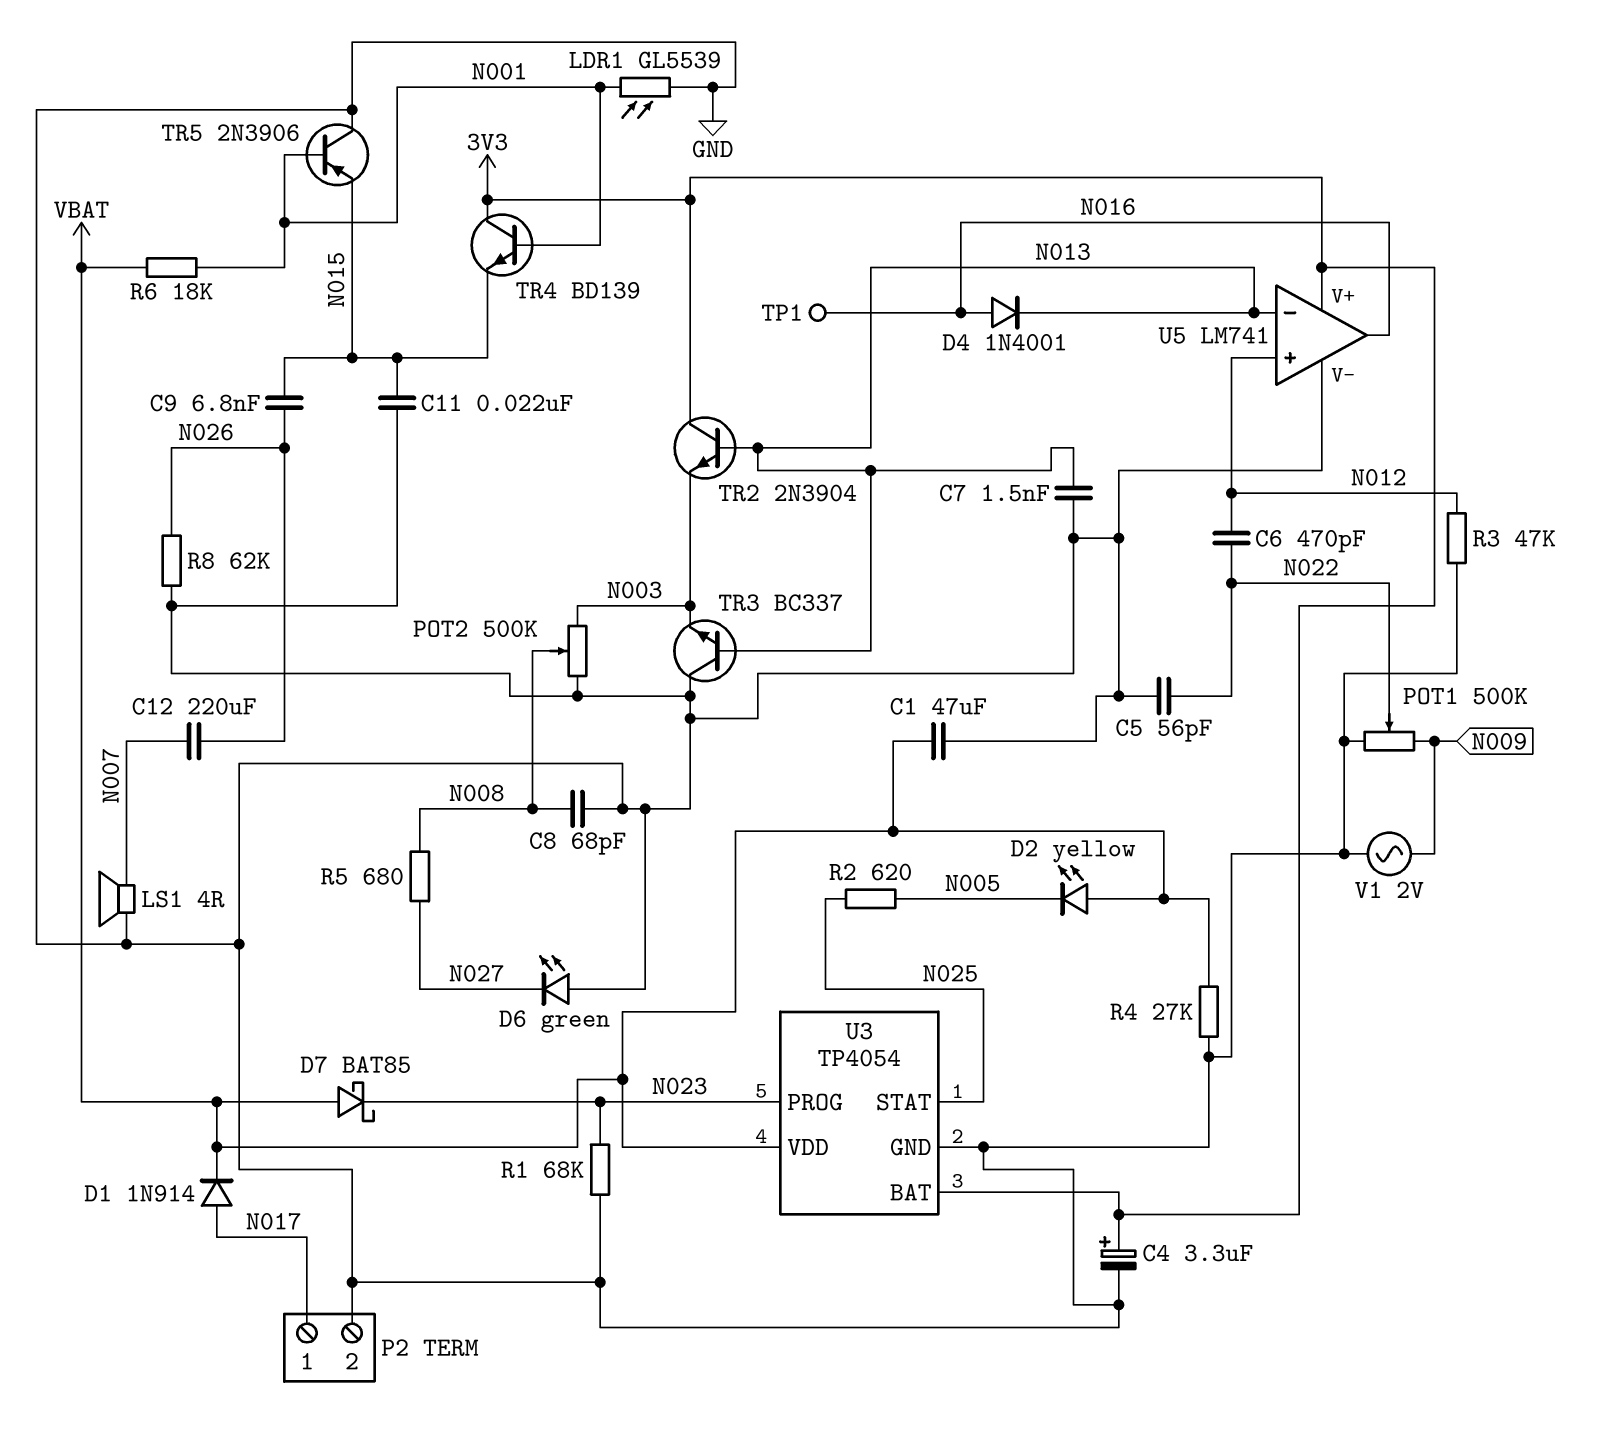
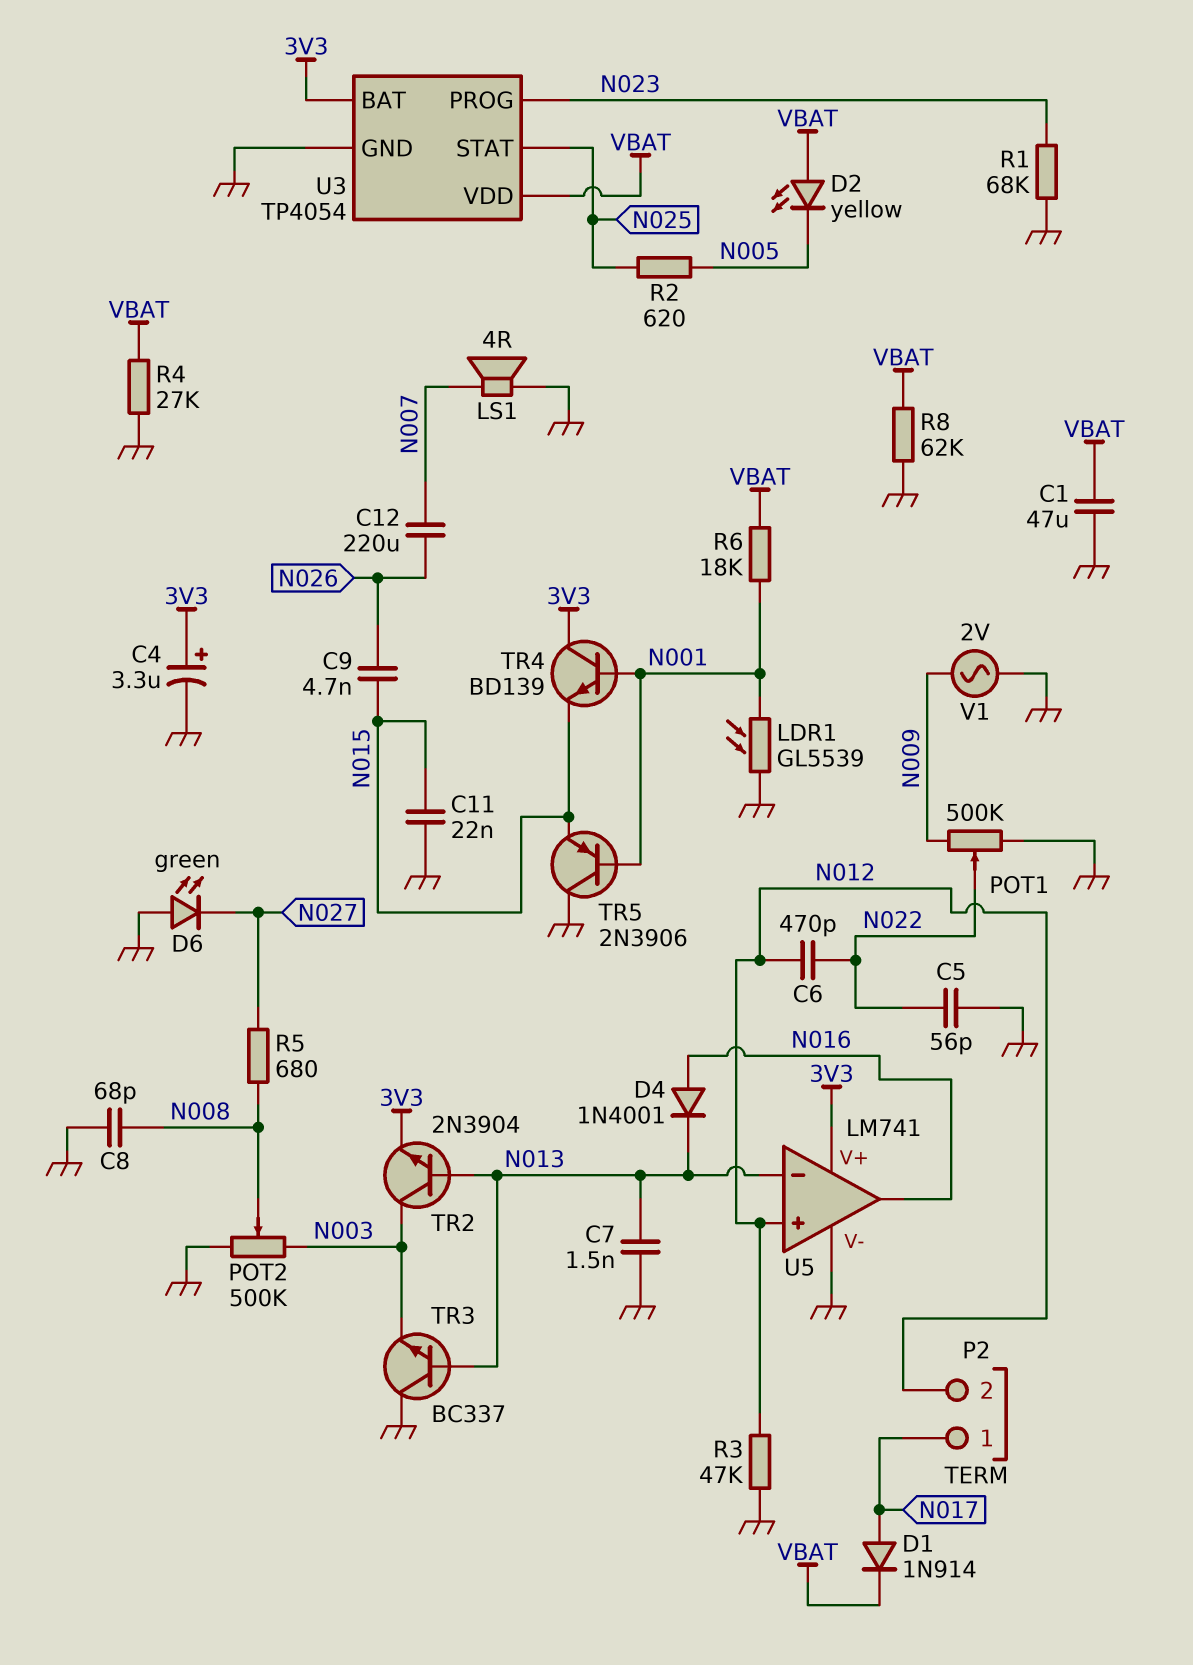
C9: 6.8nF (N015, N026) -> 4.7nF (N015, N026)
D7: schottky BAT85 (A VBAT, K N023) -> none
P2 pin 2: GND -> N012
R8: 62k (GND, N026) -> 62k (GND, VBAT)
TP1: test point (N016) -> none
TR2: NPN 2N3904 (B N013, C 3V3, E N003) -> NPN 2N3904 (B N013, C N003, E 3V3)

